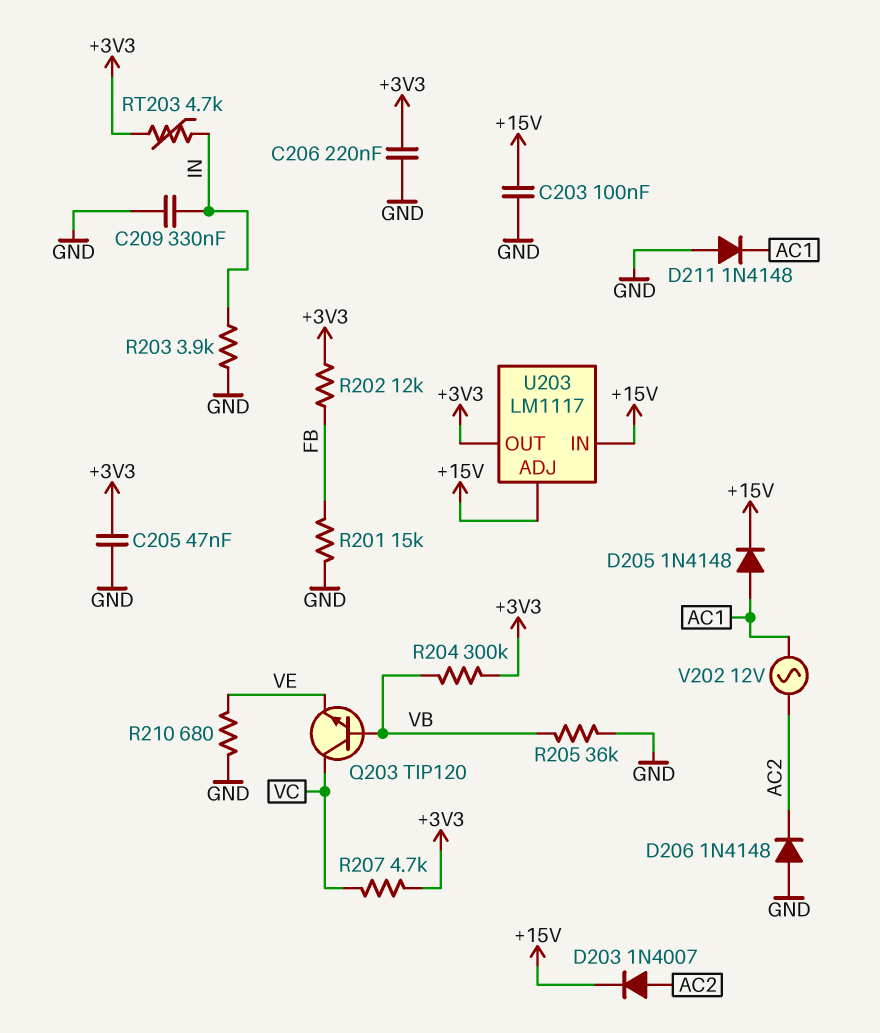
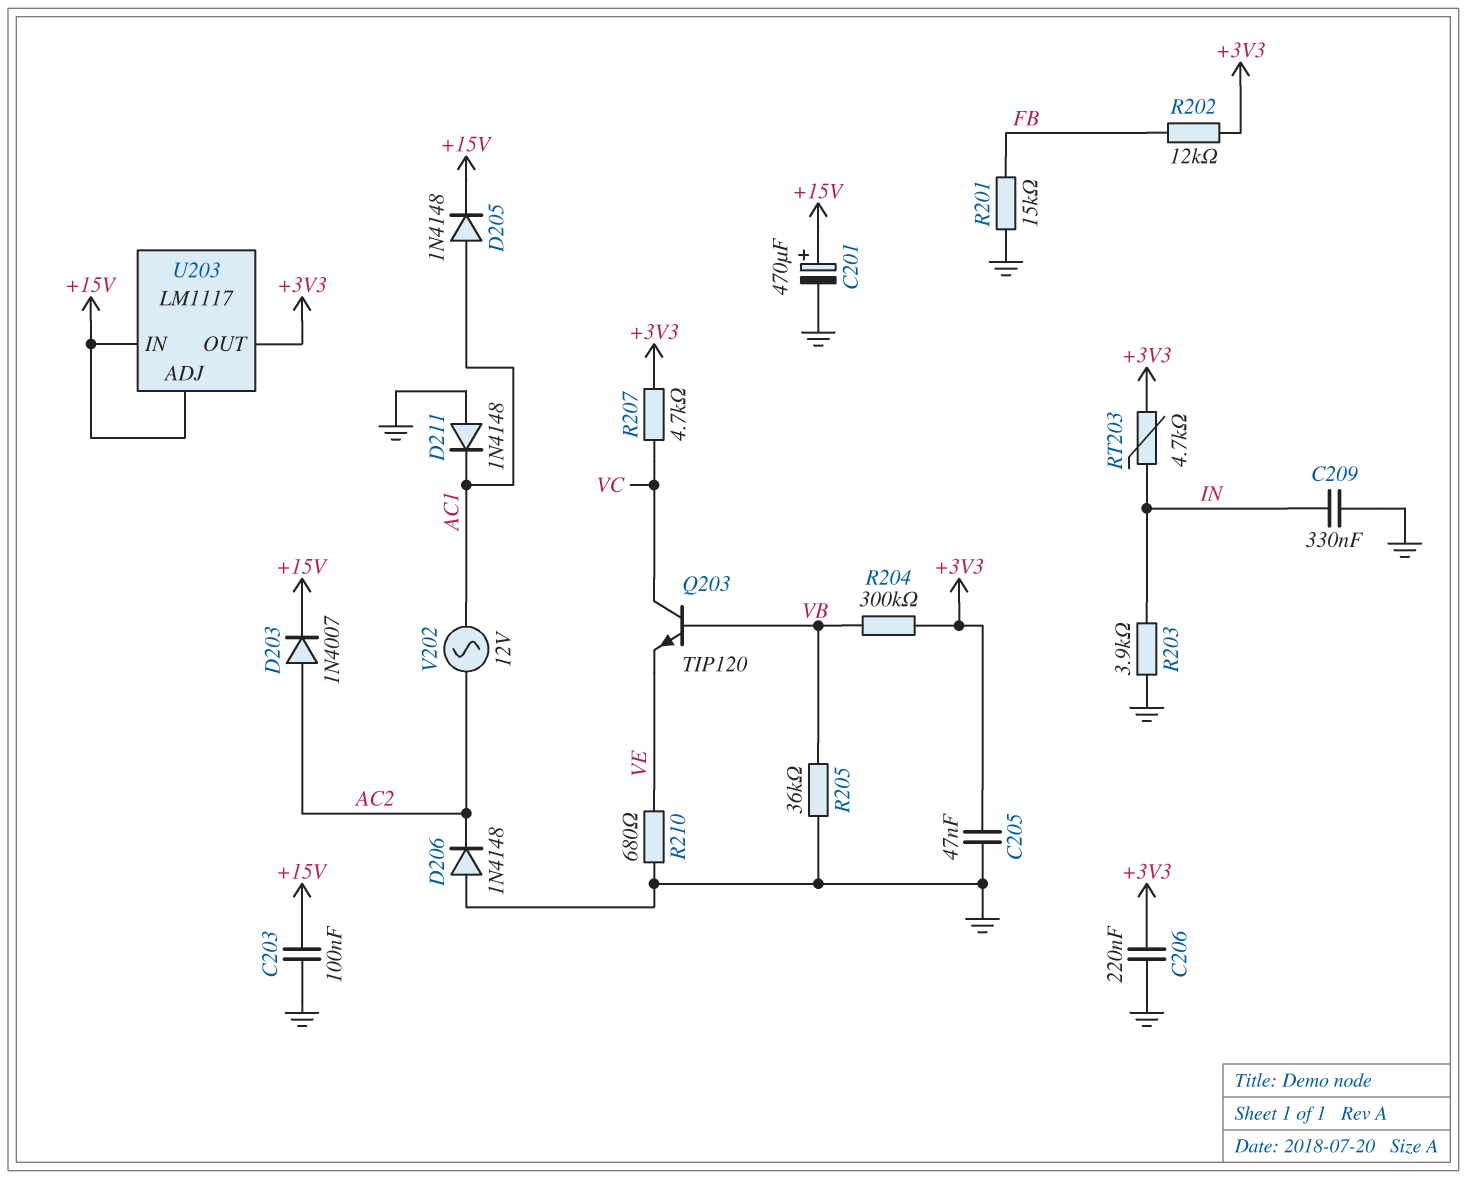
C201: none -> 470uF (plus +15V, minus GND)

